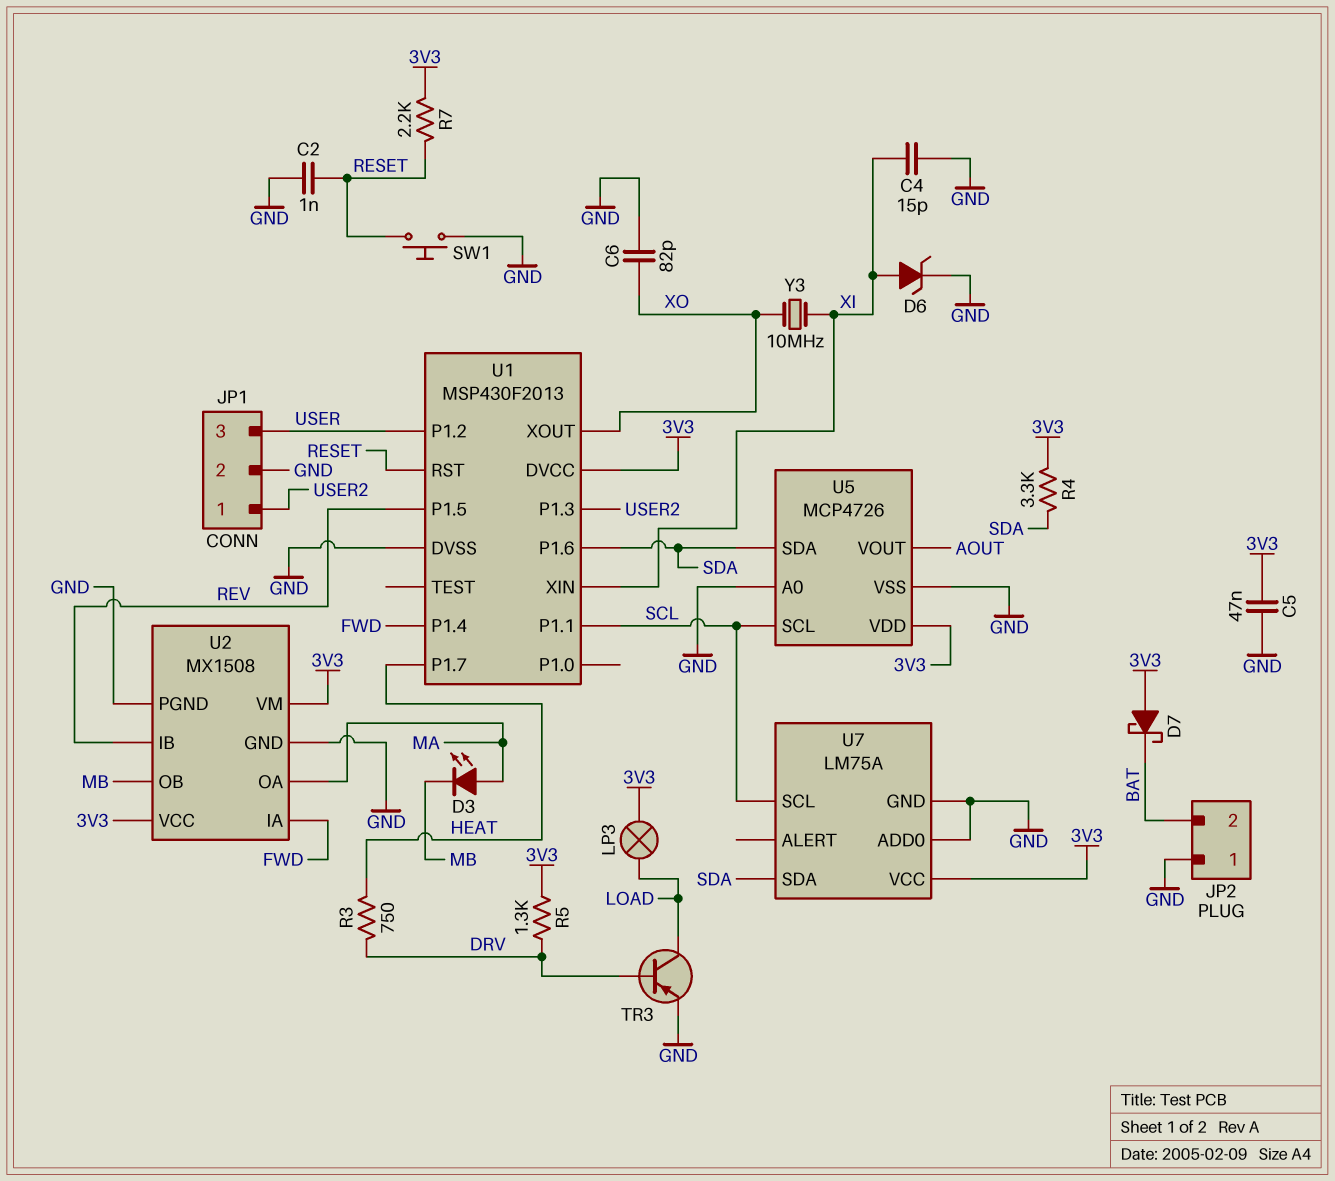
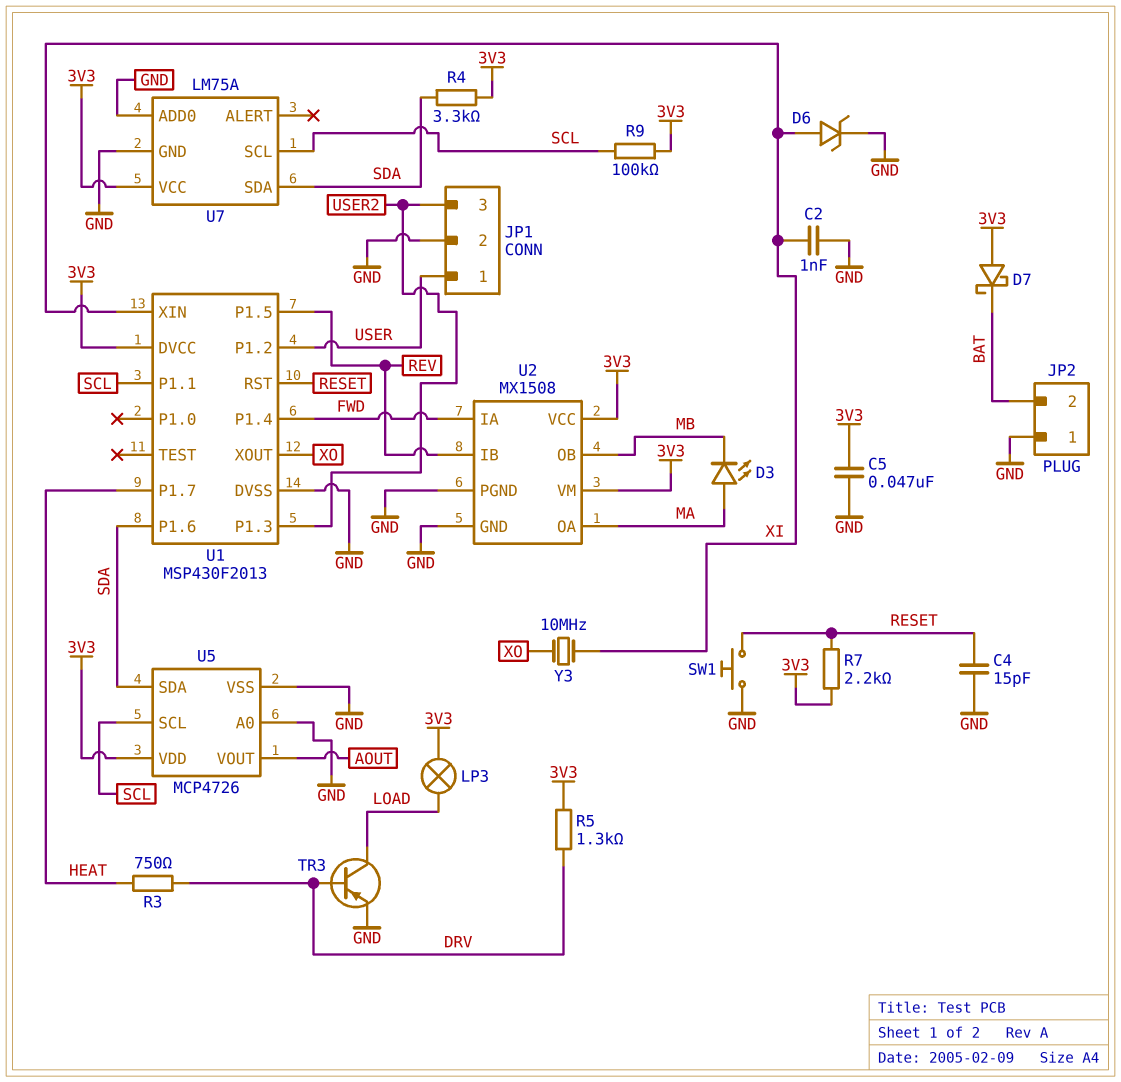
C2: 1nF (GND, RESET) -> 1nF (GND, XI)
C4: 15pF (GND, XI) -> 15pF (GND, RESET)
C6: 82pF (GND, XO) -> none
JP1 pin 1: USER2 -> USER
JP1 pin 3: USER -> USER2
R9: none -> 100k (3V3, SCL)

